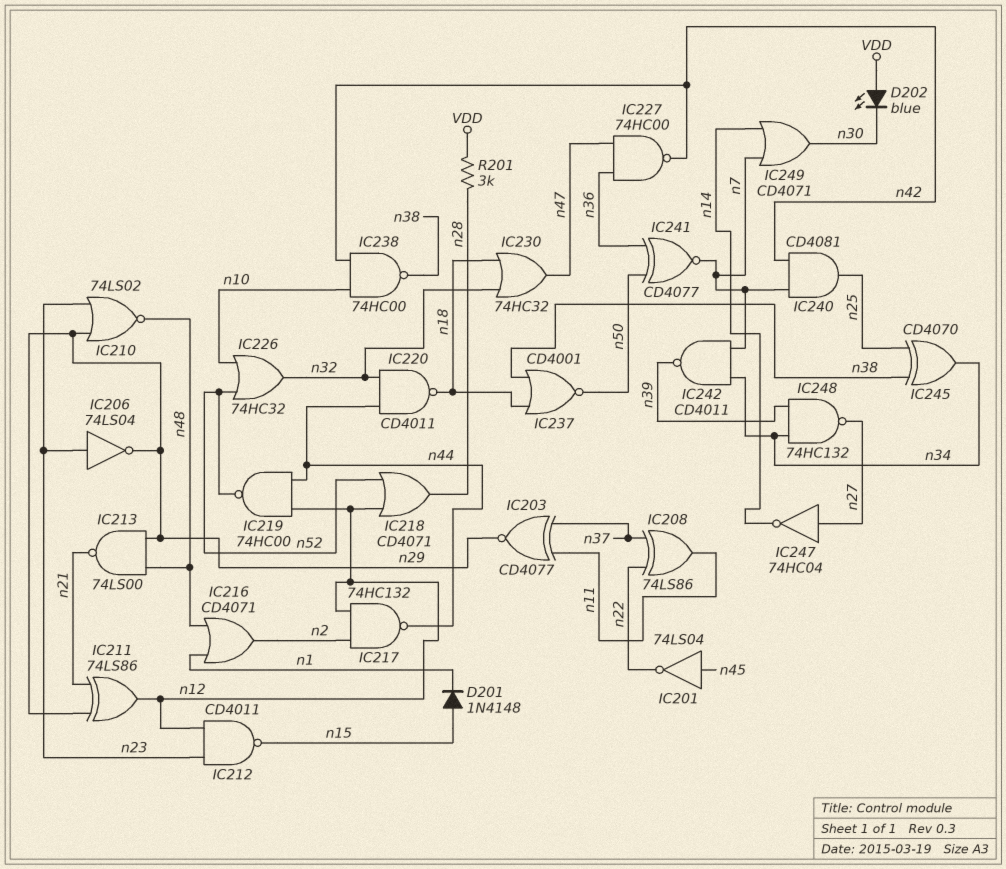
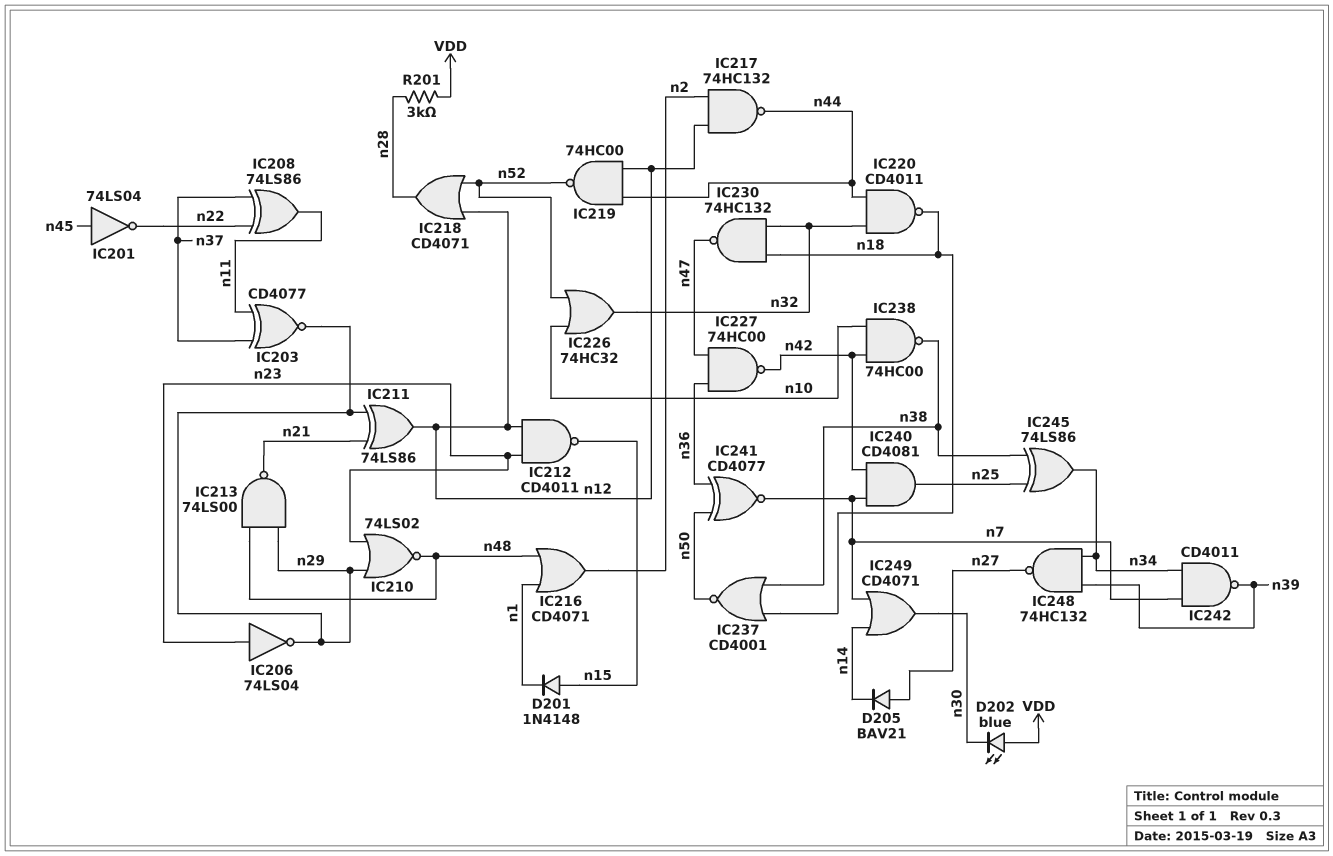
D205: none -> diode BAV21 (A n27, K n14)
IC230: OR 74HC32 (in n18, in n32, out n47) -> NAND 74HC132 (in n18, in n32, out n47)
IC245: XOR CD4070 (in n25, in n38, out n34) -> XOR 74LS86 (in n25, in n38, out n34)
IC247: NOT 74HC04 (in n27, out n14) -> none

